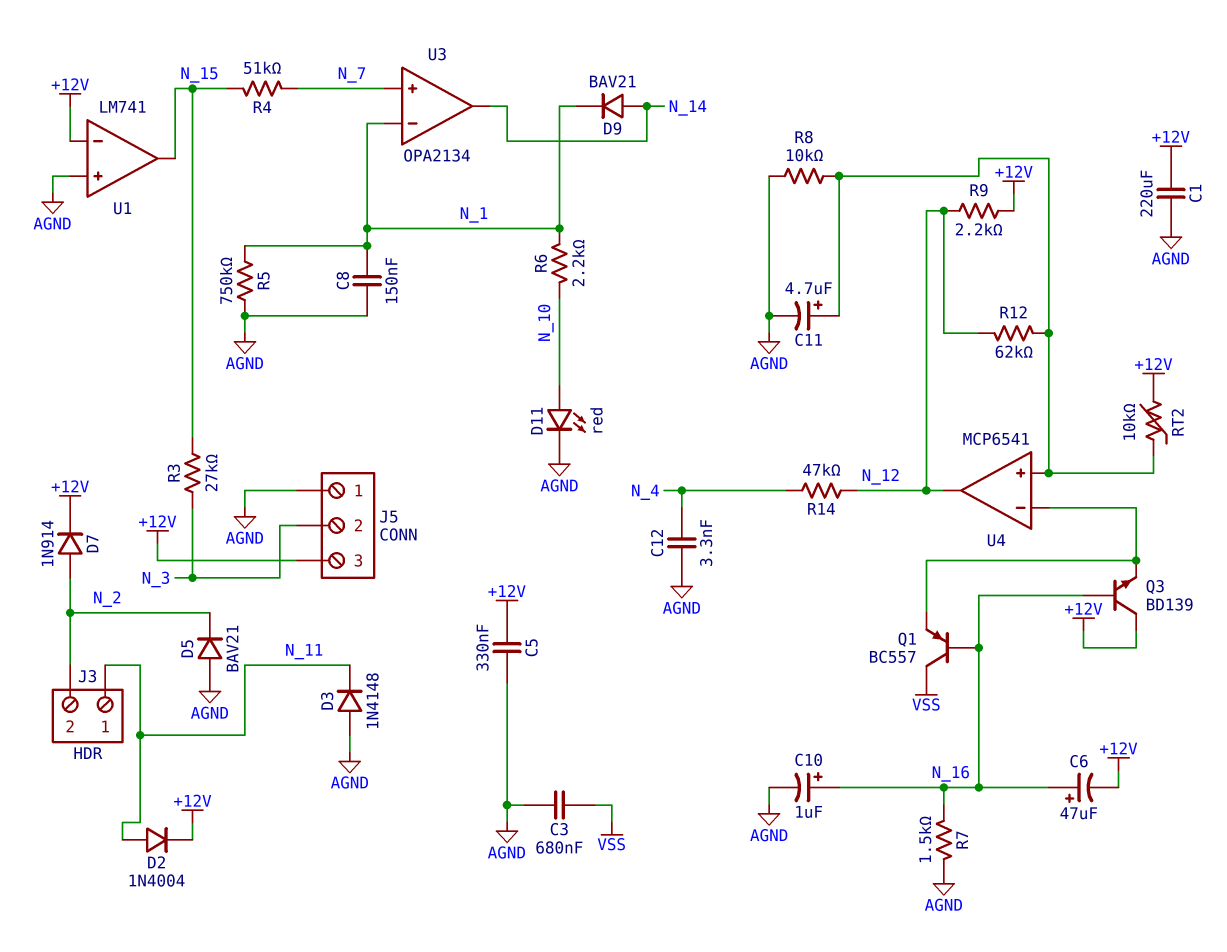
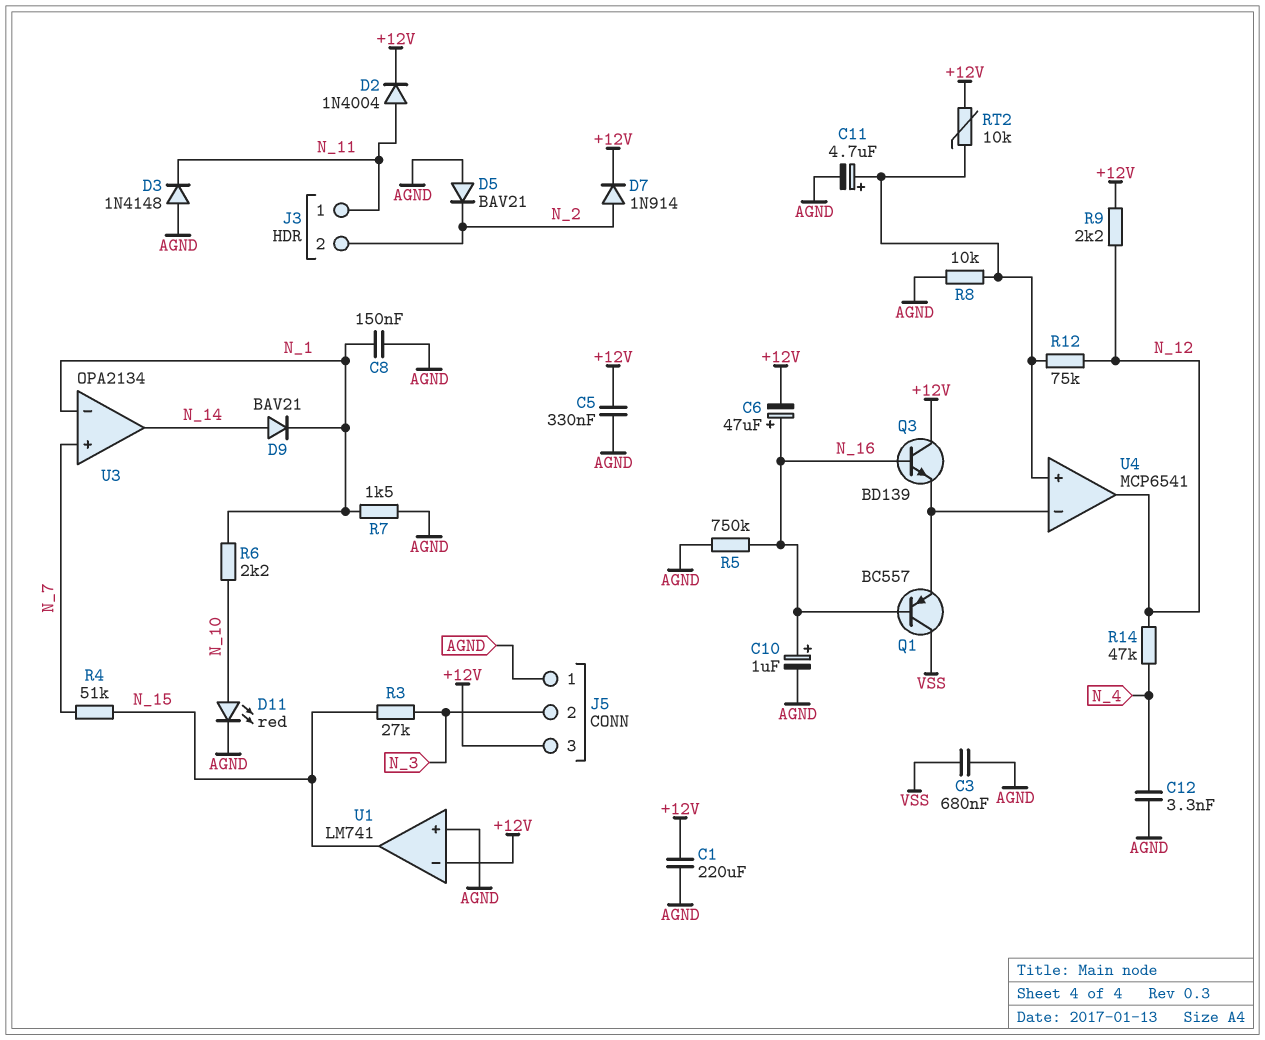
R5: 750k (AGND, N_1) -> 750k (AGND, N_16)
R7: 1.5k (AGND, N_16) -> 1.5k (AGND, N_1)
R12: 62k (N_12, U4/in+) -> 75k (N_12, U4/in+)

